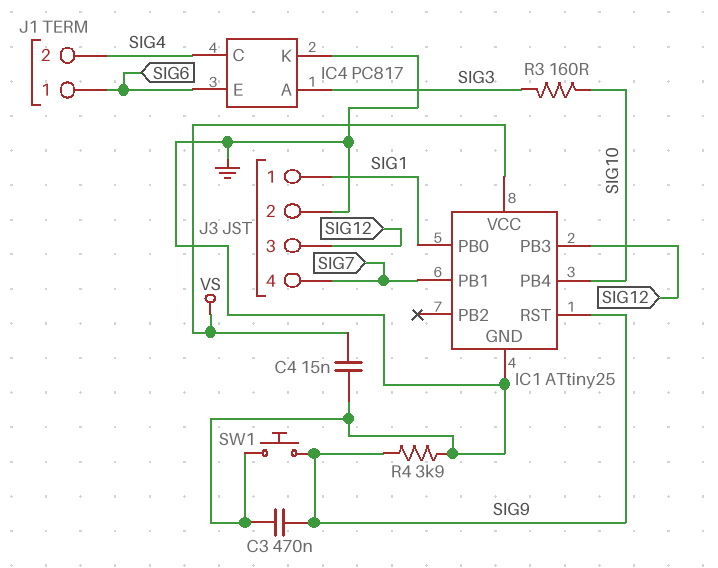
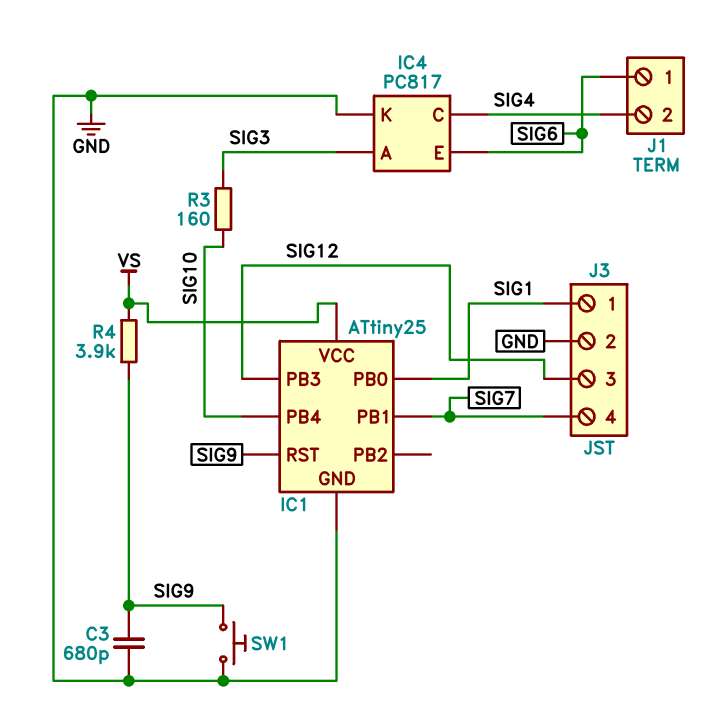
C3: 470nF (GND, SIG9) -> 680pF (GND, SIG9)
C4: 15nF (GND, VS) -> none
R4: 3.9k (GND, SIG9) -> 3.9k (SIG9, VS)

